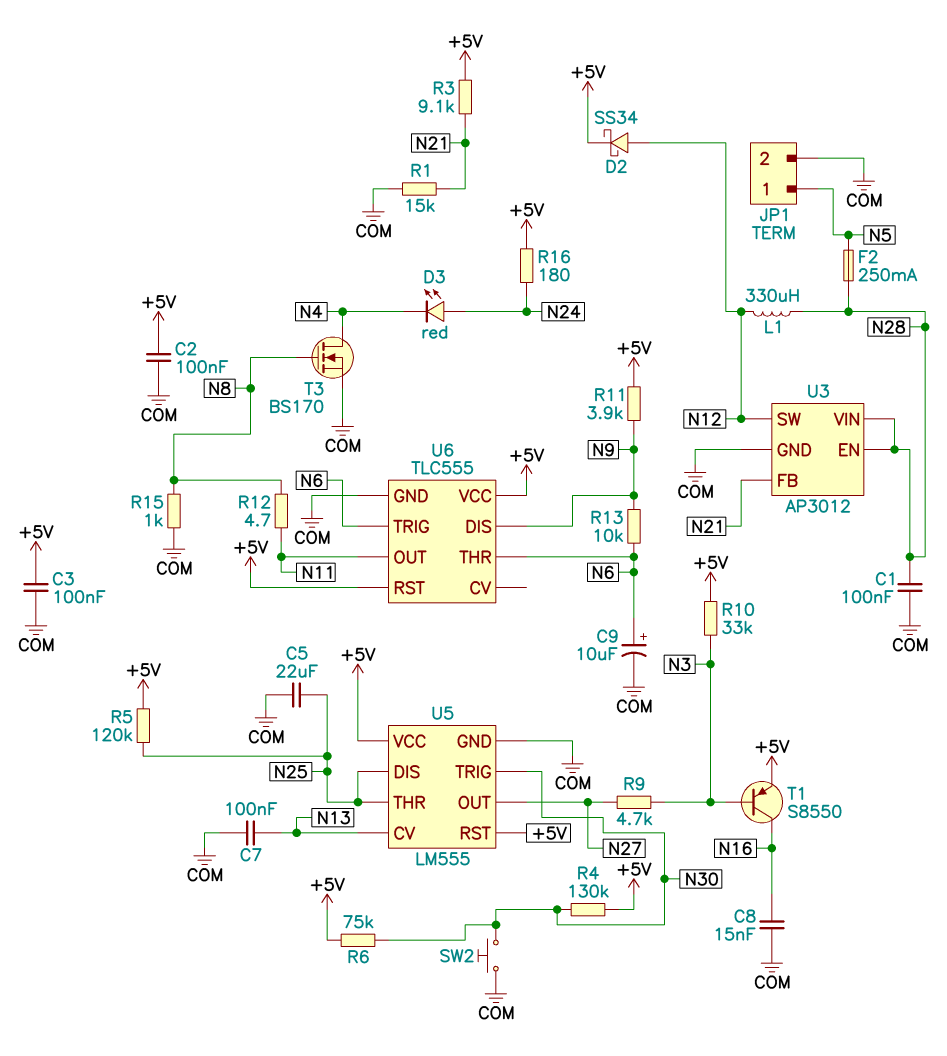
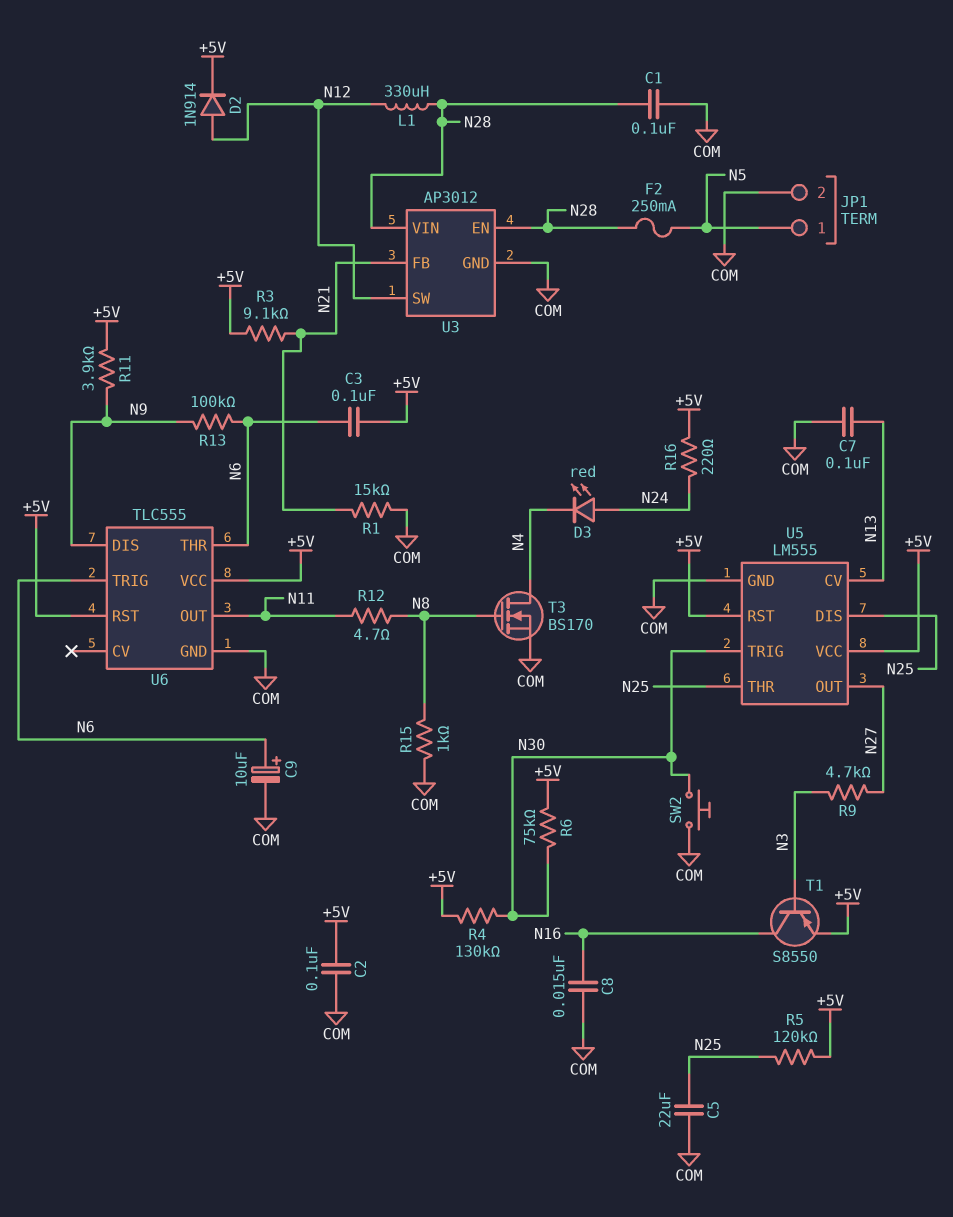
C3: 100nF (+5V, COM) -> 100nF (+5V, N6)
D2: schottky SS34 (A N12, K +5V) -> diode 1N914 (A N12, K +5V)
R10: 33k (+5V, N3) -> none
R13: 10k (N6, N9) -> 100k (N6, N9)
R16: 180 (+5V, N24) -> 220 (+5V, N24)

